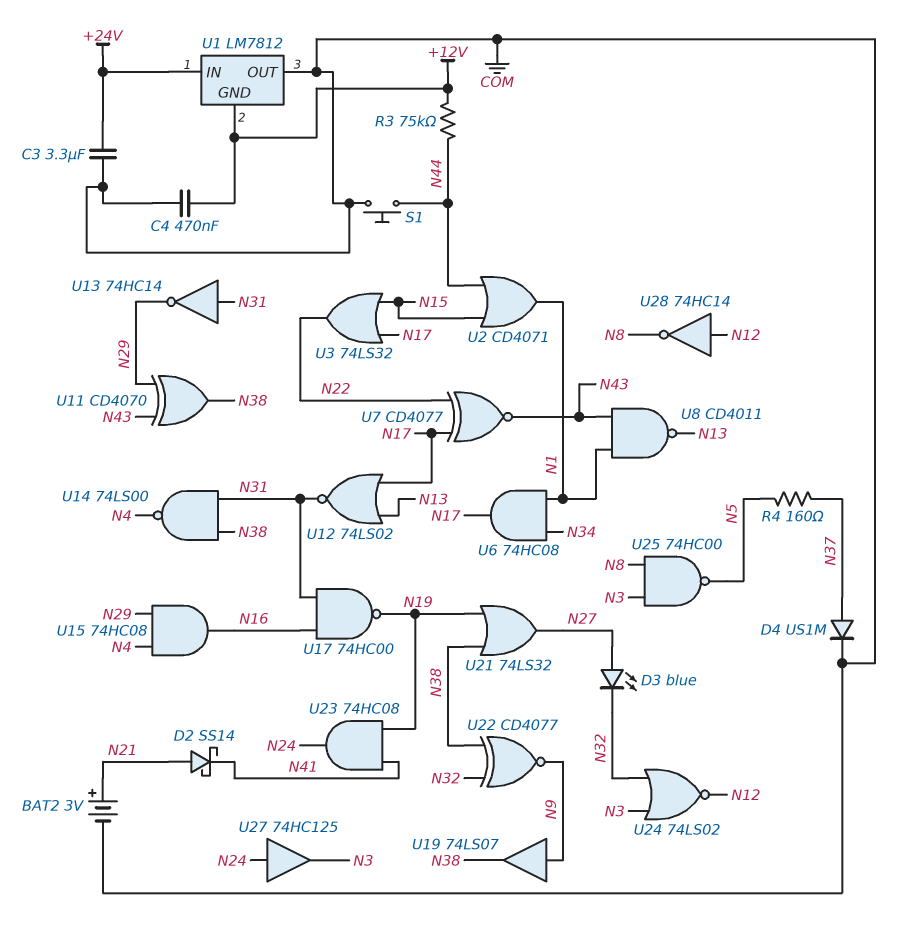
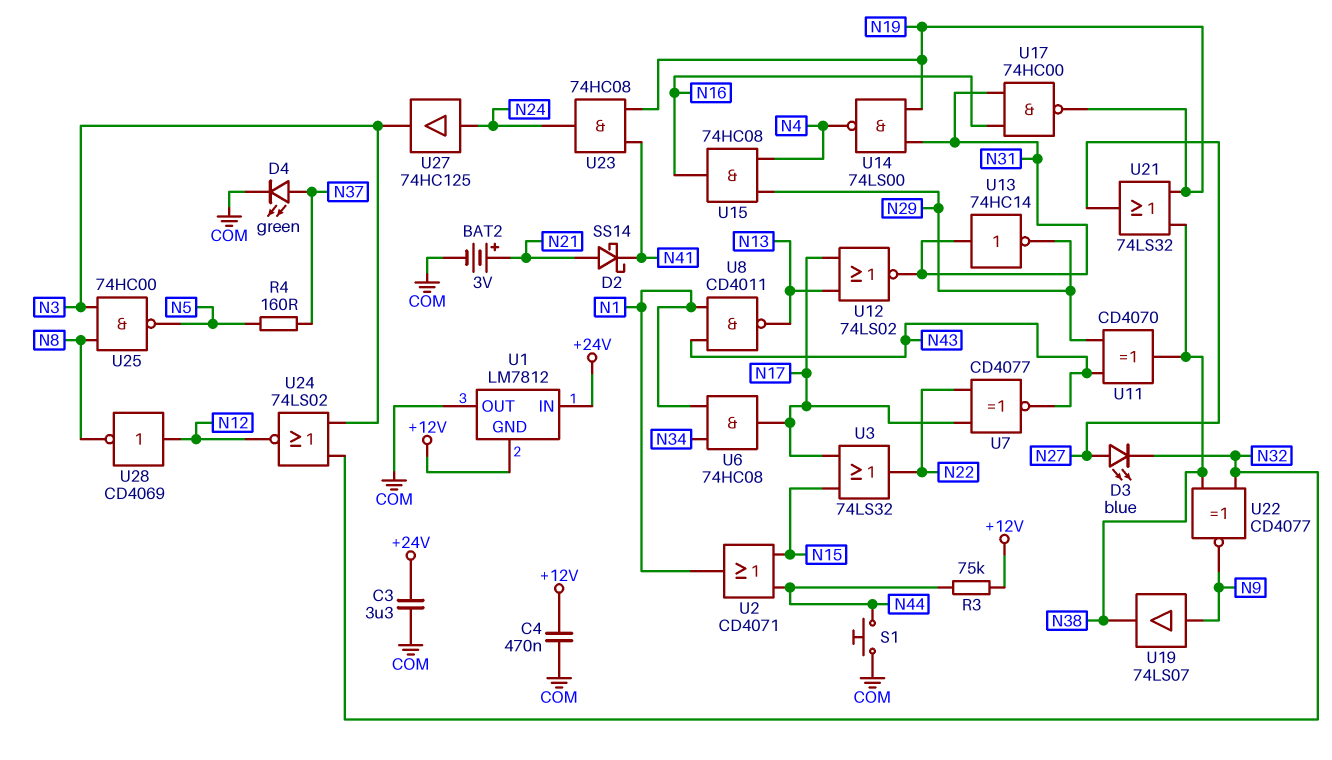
D4: diode US1M (A N37, K COM) -> LED green (A N37, K COM)
U14: NAND 74LS00 (in N31, in N38, out N4) -> NAND 74LS00 (in N19, in N31, out N4)
U28: NOT 74HC14 (in N12, out N8) -> NOT CD4069 (in N12, out N8)

